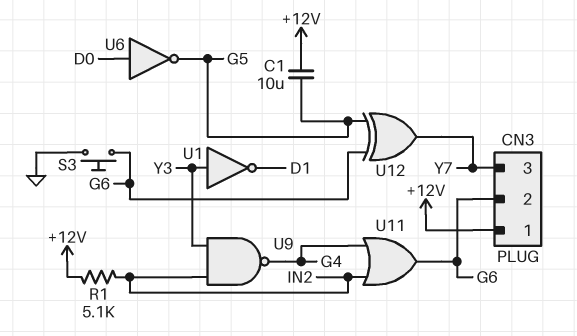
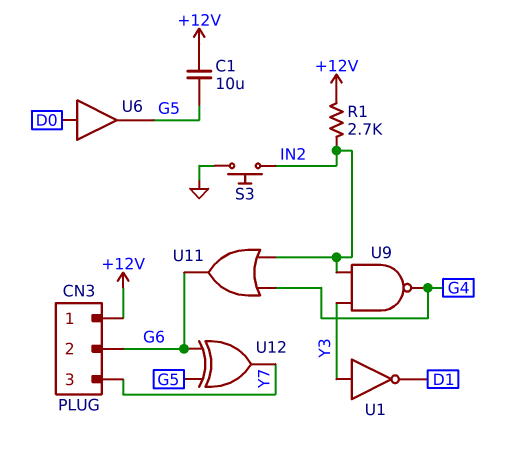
R1: 5.1k (+12V, IN2) -> 2.7k (+12V, IN2)
S3: button (G6, GND) -> button (GND, IN2)
U6: NOT (in D0, out G5) -> buffer (in D0, out G5)

